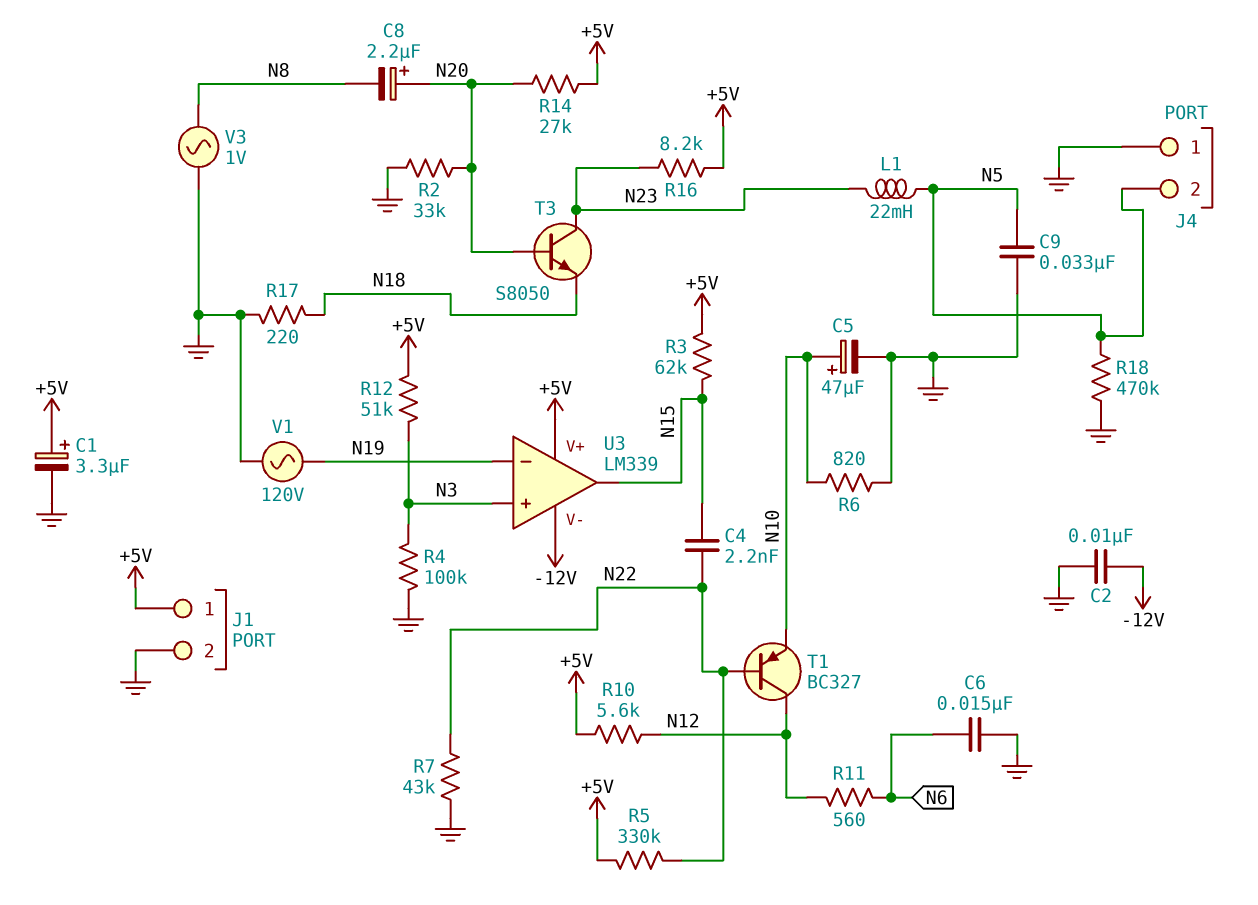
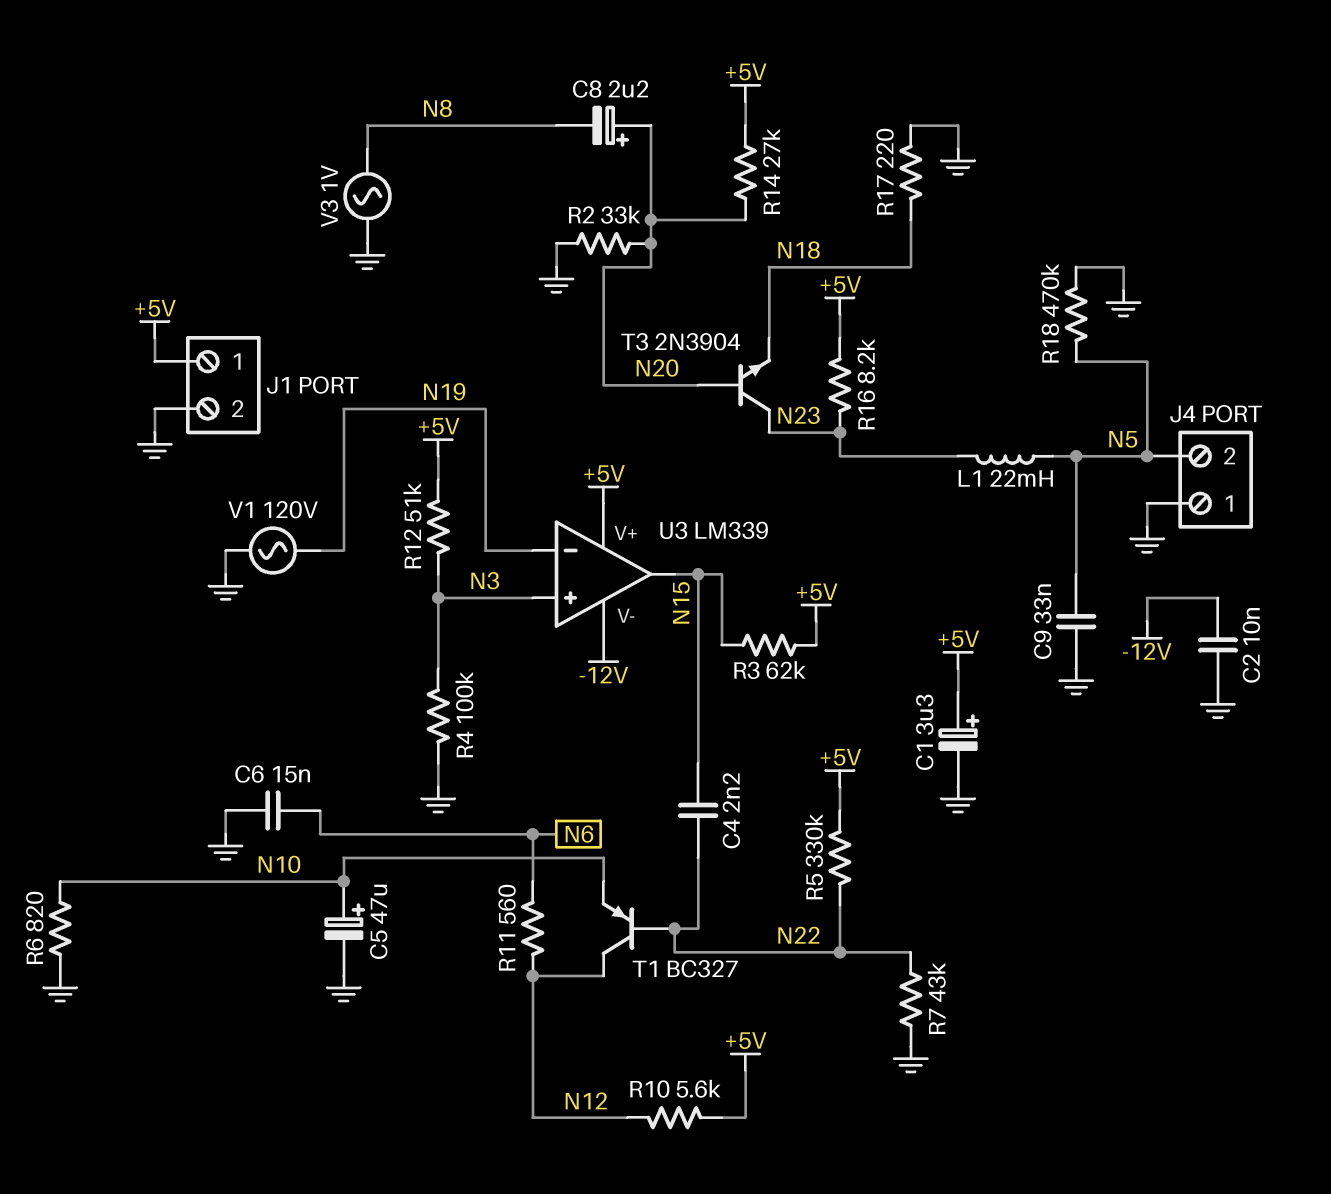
T3: NPN S8050 (B N20, C N23, E N18) -> NPN 2N3904 (B N20, C N23, E N18)

